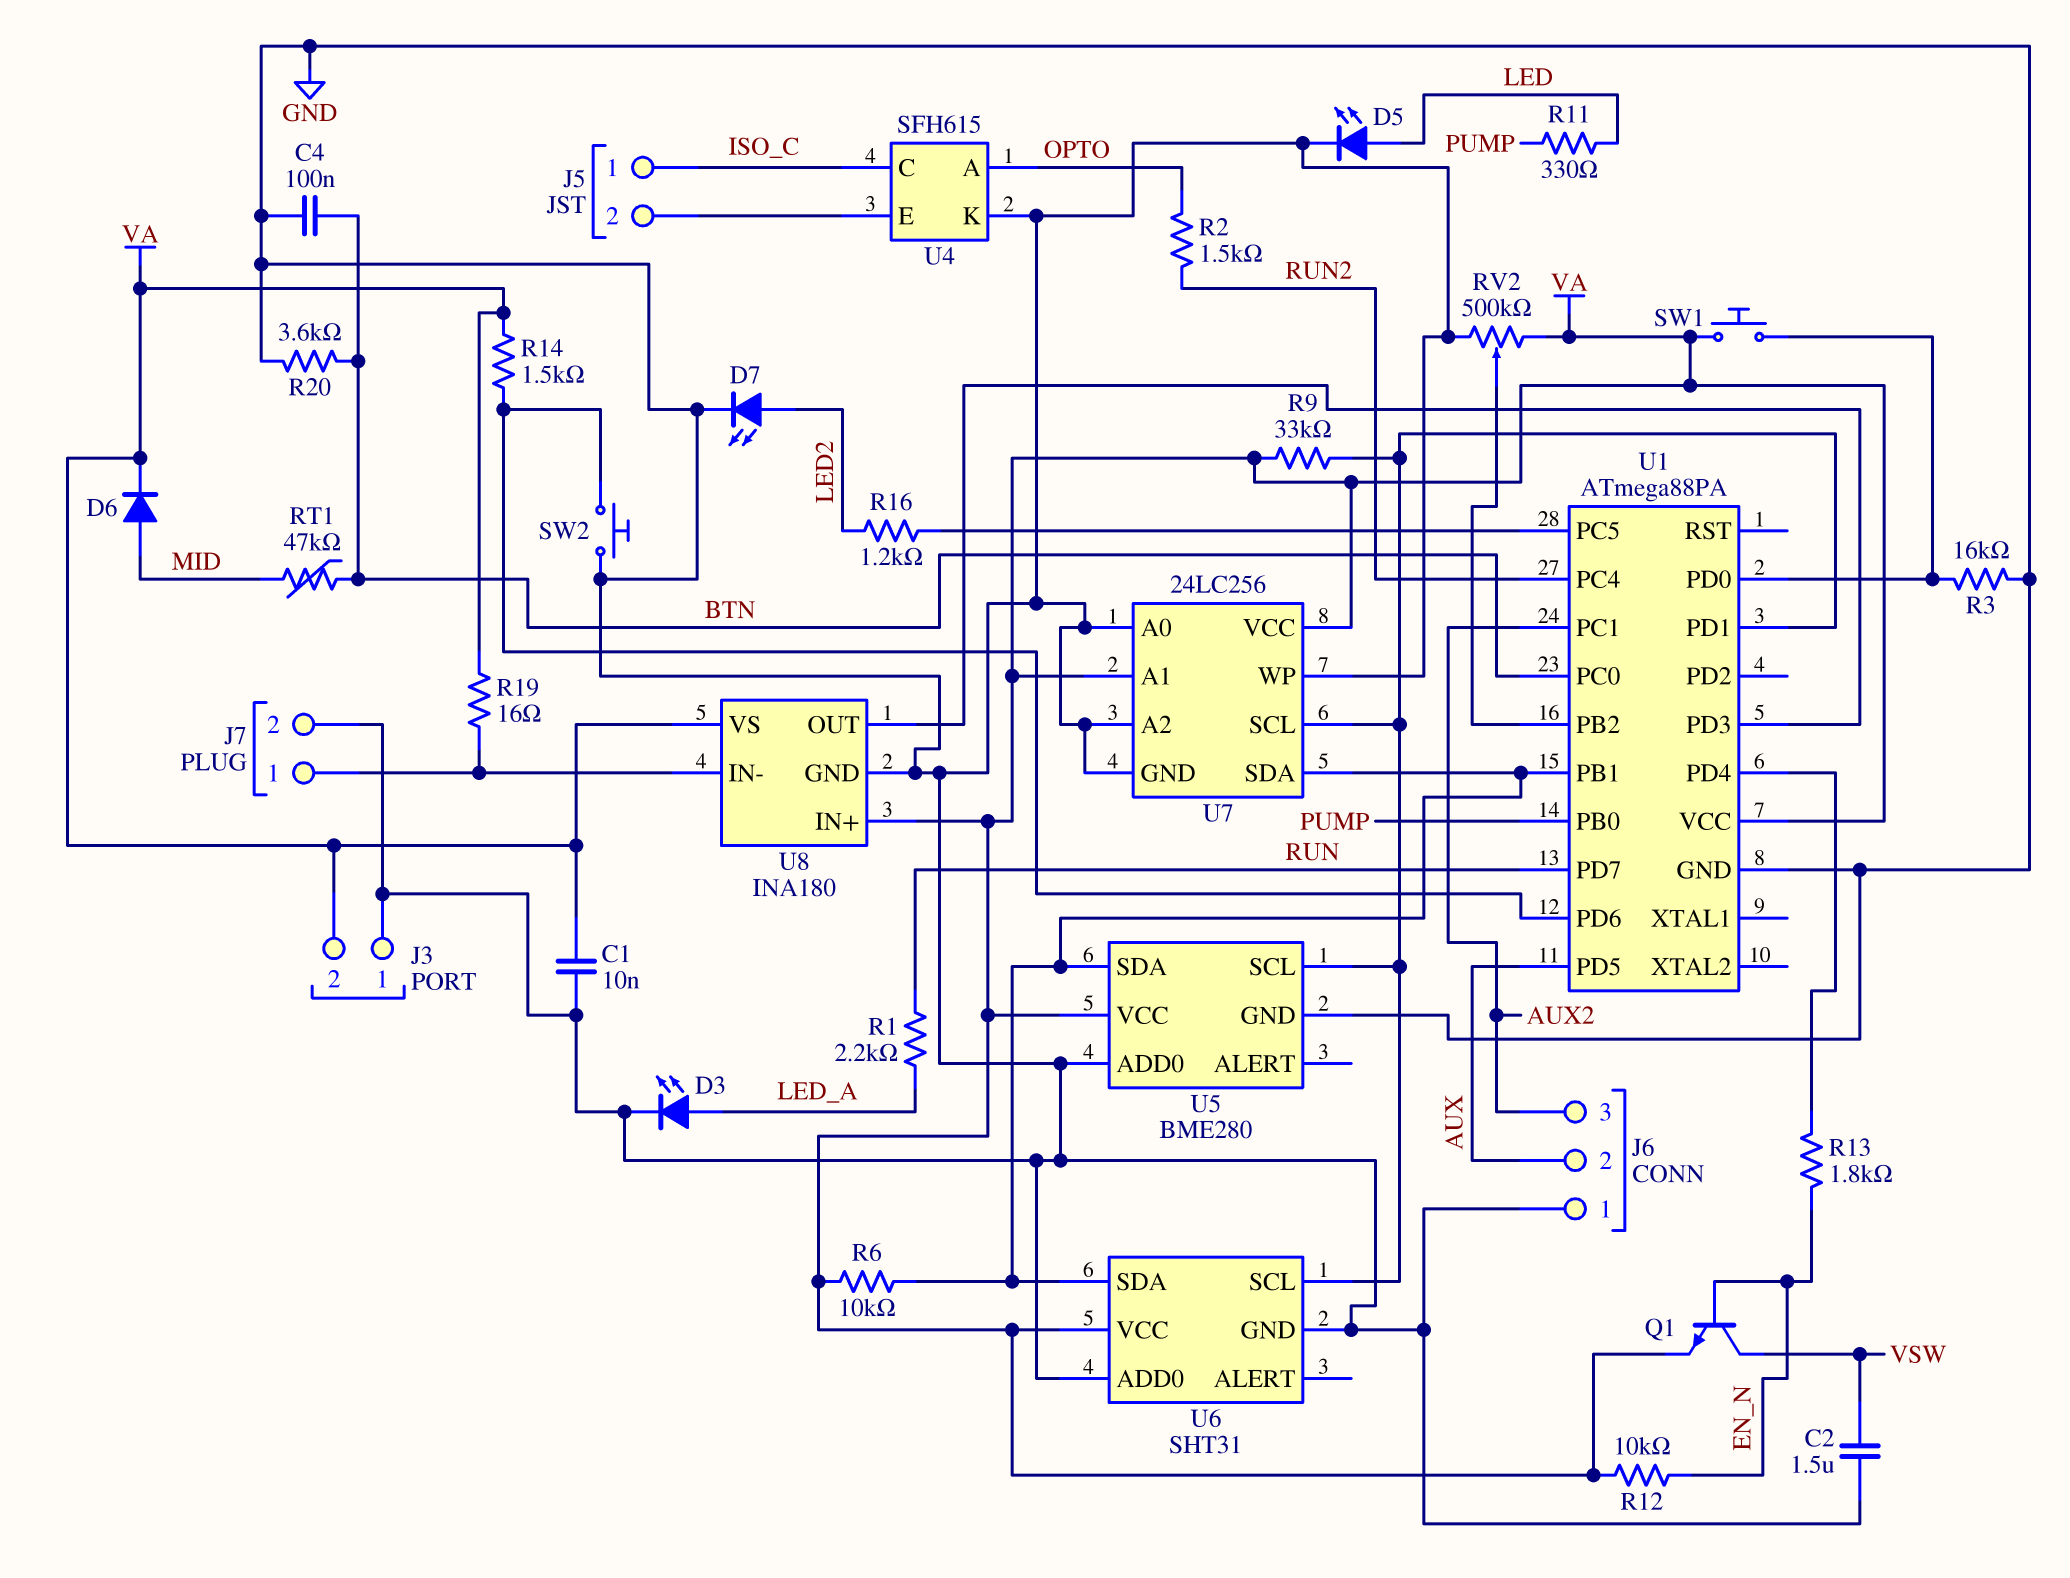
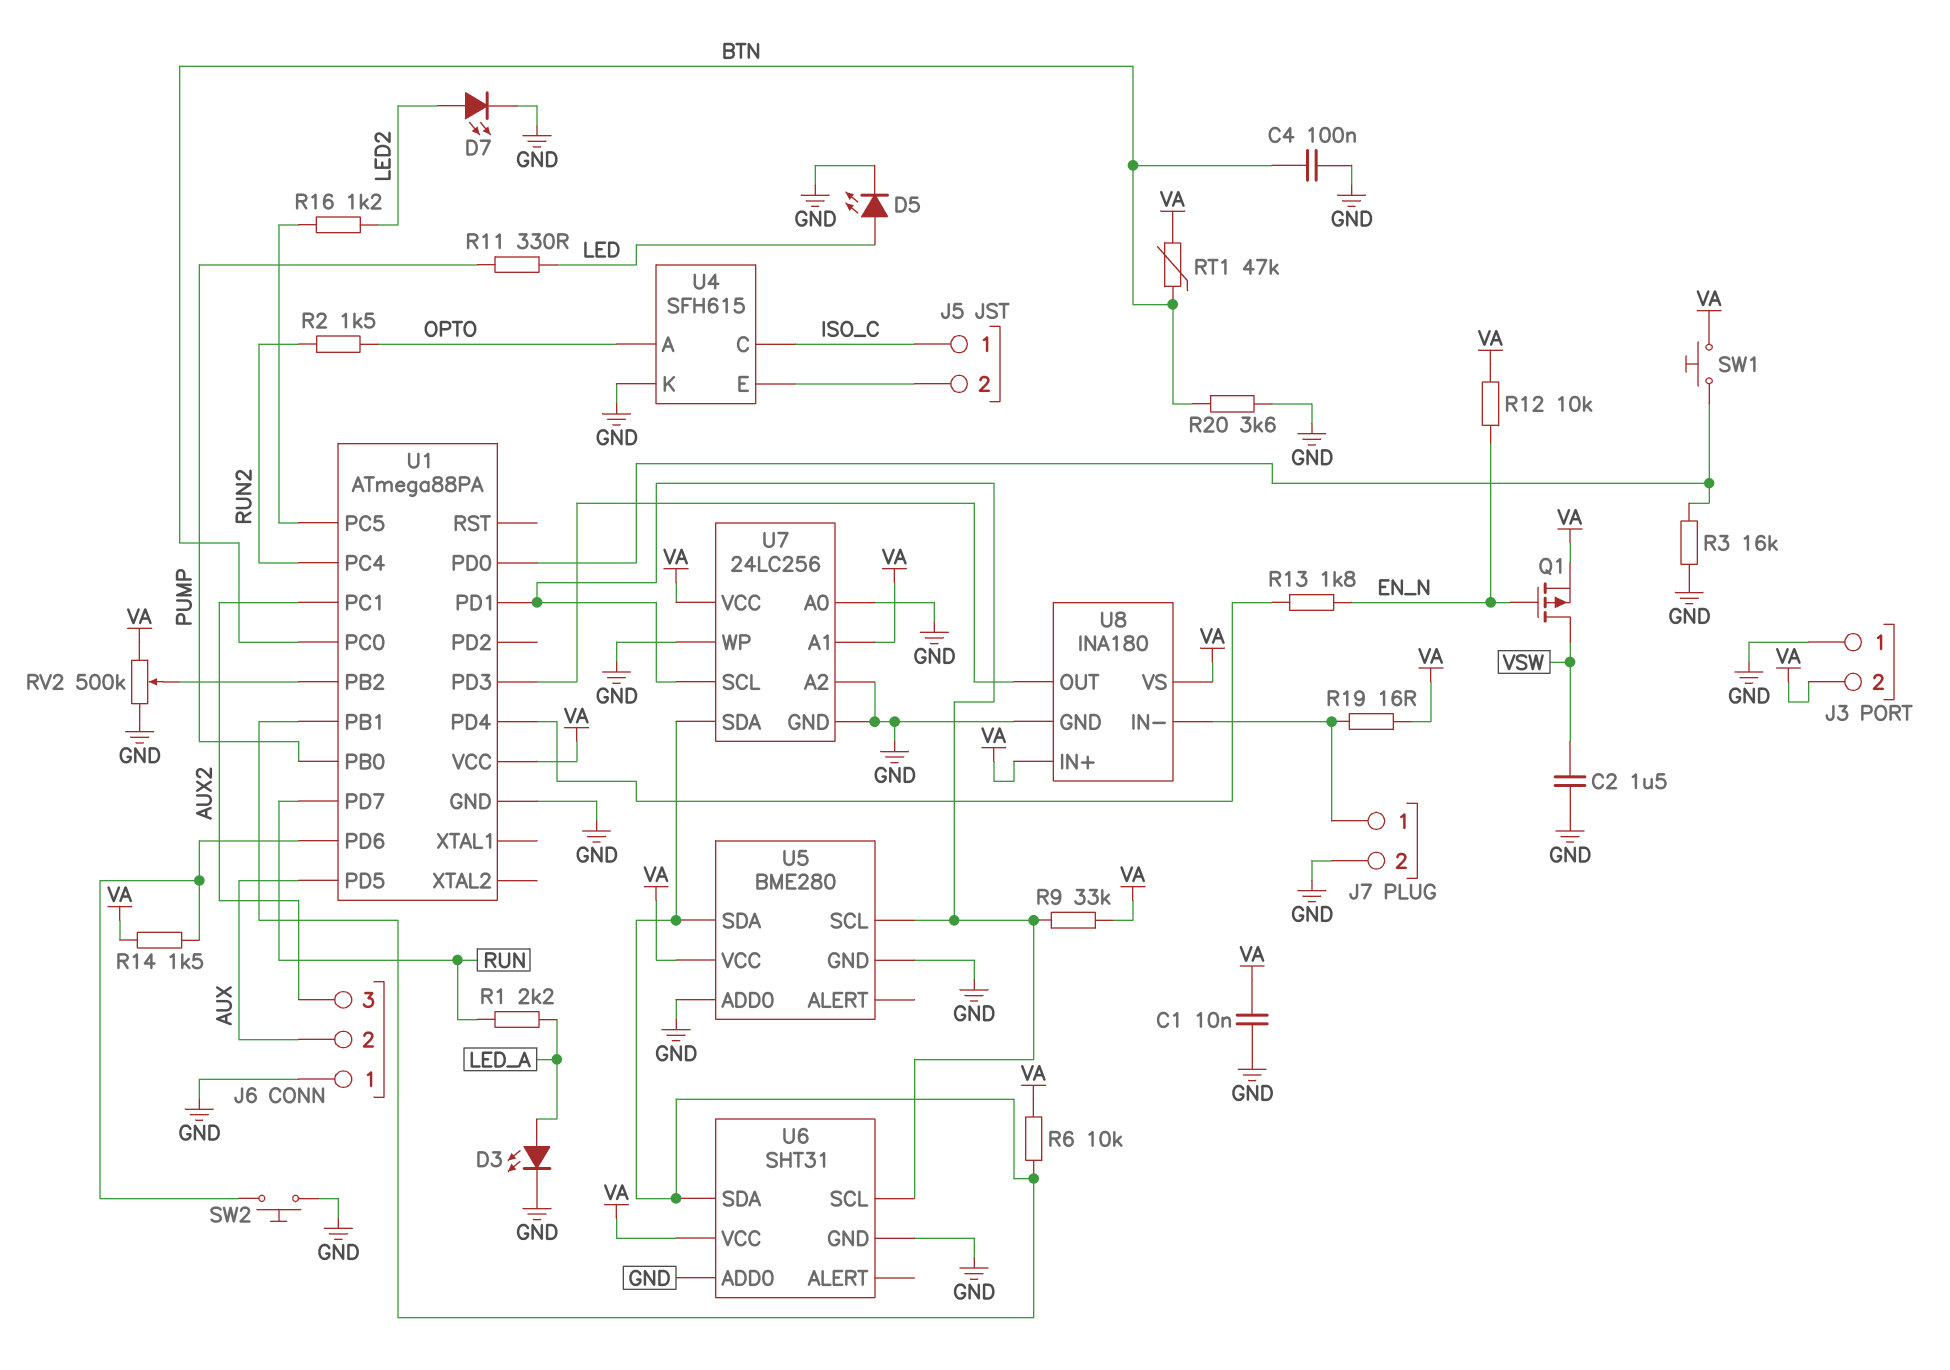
D6: diode (A MID, K VA) -> none
Q1: NPN (B EN_N, C VSW, E VA) -> PMOS (G EN_N, D VSW, S VA)
RT1: 47k (BTN, MID) -> 47k (BTN, VA)

